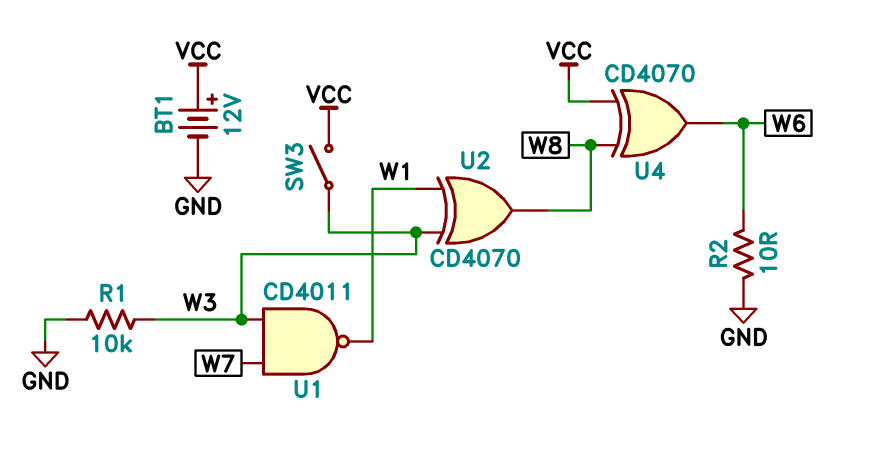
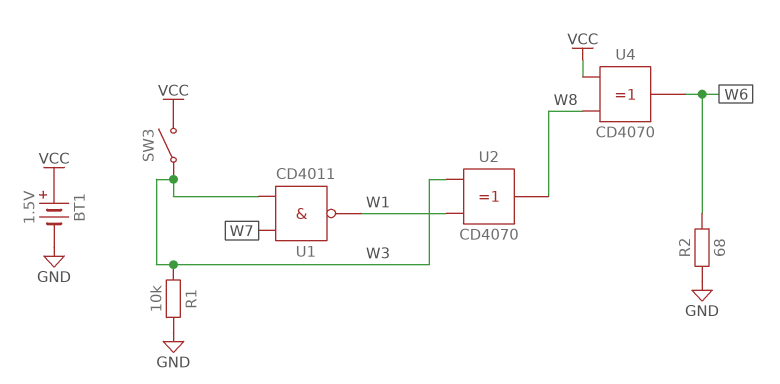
BT1: 12V (plus VCC, minus GND) -> 1.5V (plus VCC, minus GND)
R2: 10 (GND, W6) -> 68 (GND, W6)

